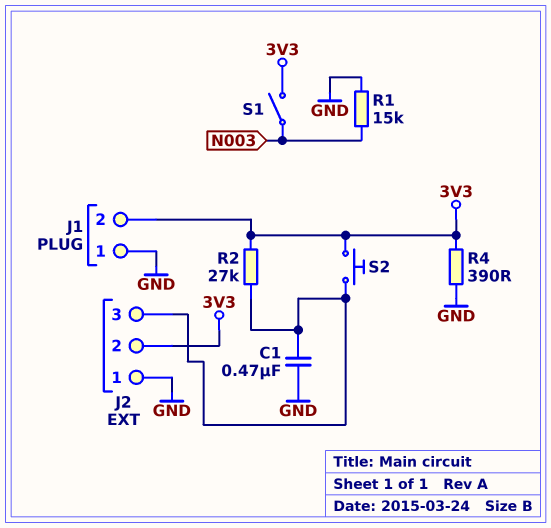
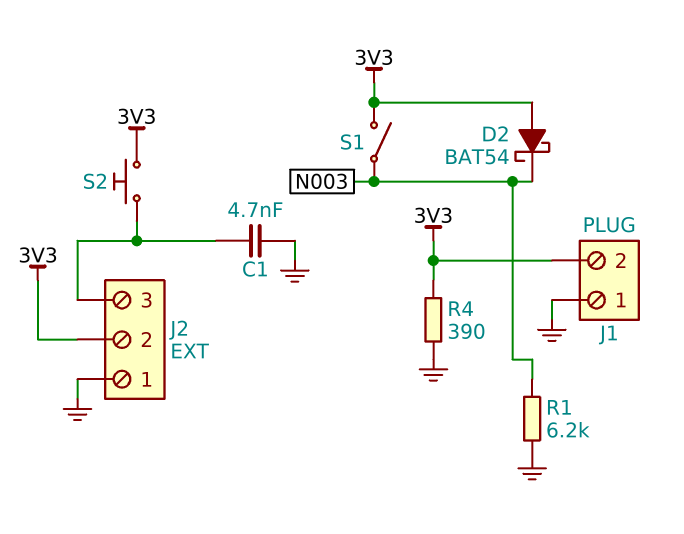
C1: 470nF (GND, J2/3) -> 4.7nF (GND, J2/3)
D2: none -> schottky BAT54 (A 3V3, K N003)
R1: 15k (GND, N003) -> 6.2k (GND, N003)
R2: 27k (3V3, J2/3) -> none

